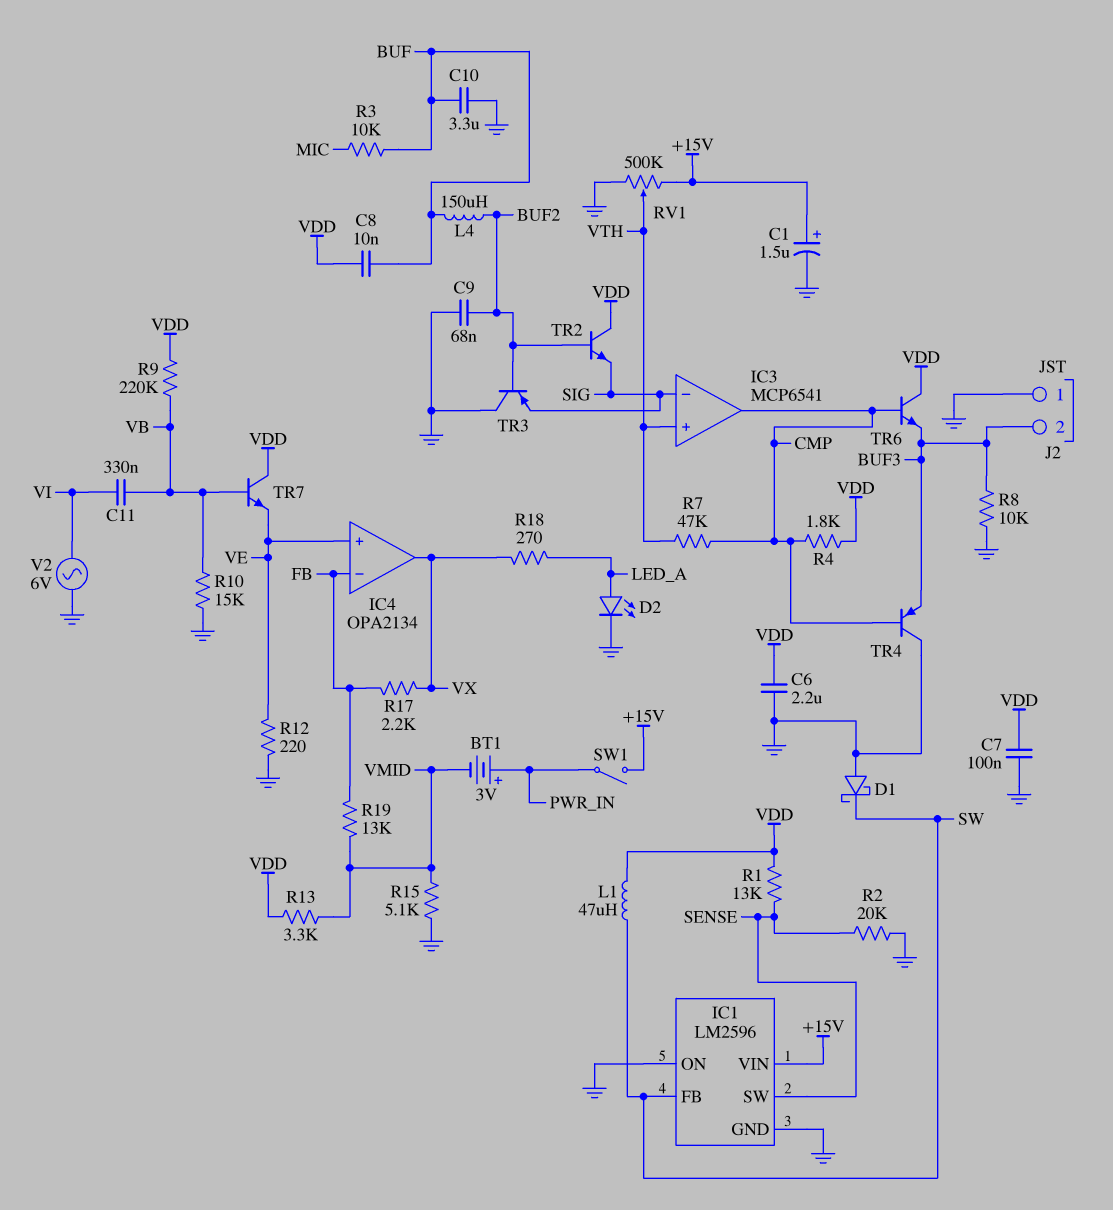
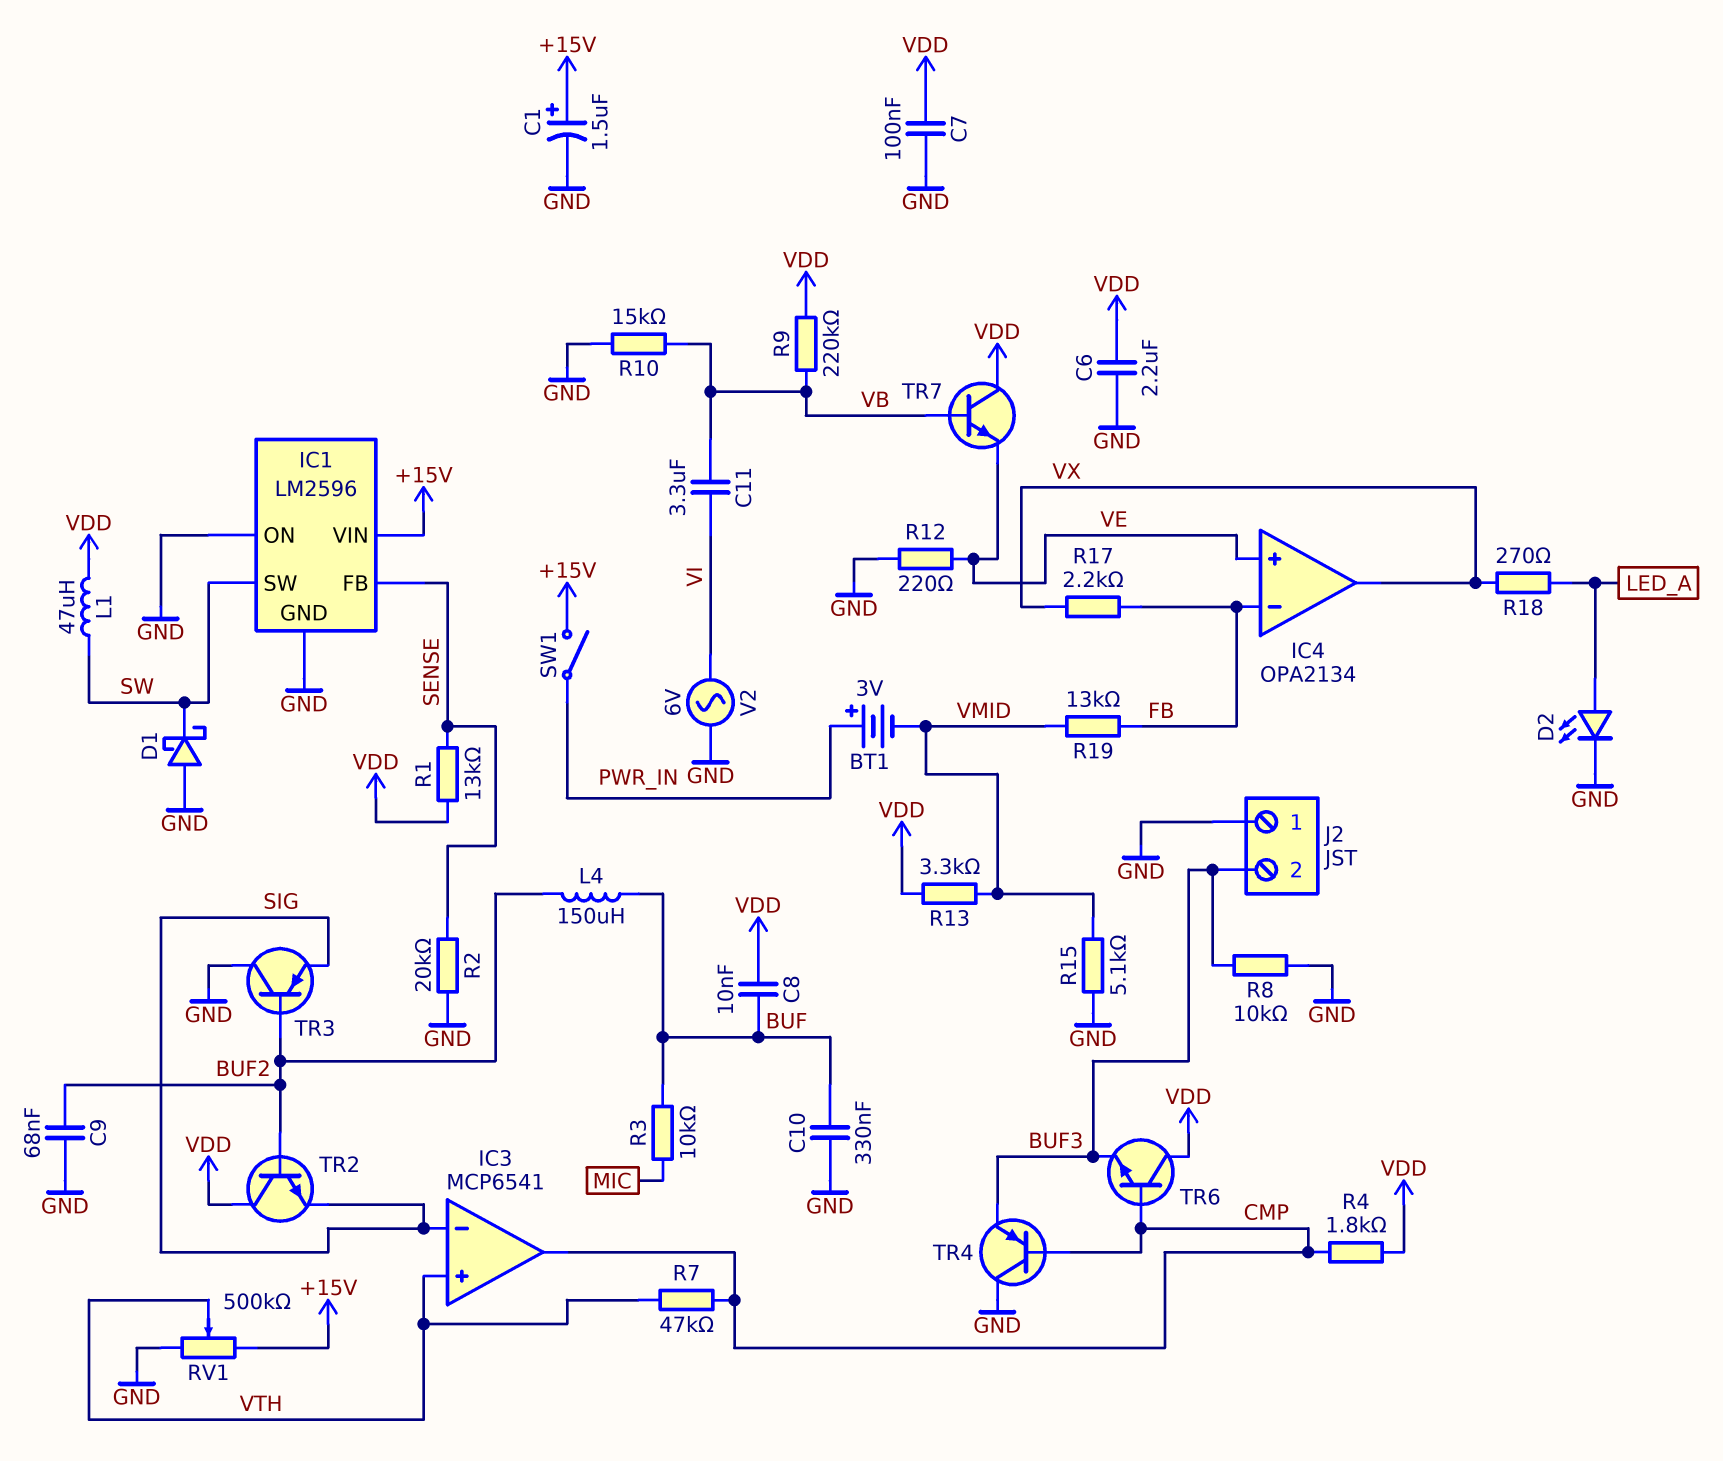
C10: 3.3uF (BUF, GND) -> 330nF (BUF, GND)
C11: 330nF (VB, VI) -> 3.3uF (VB, VI)
IC1 pin FB: SW -> SENSE
IC1 pin SW: SENSE -> SW

